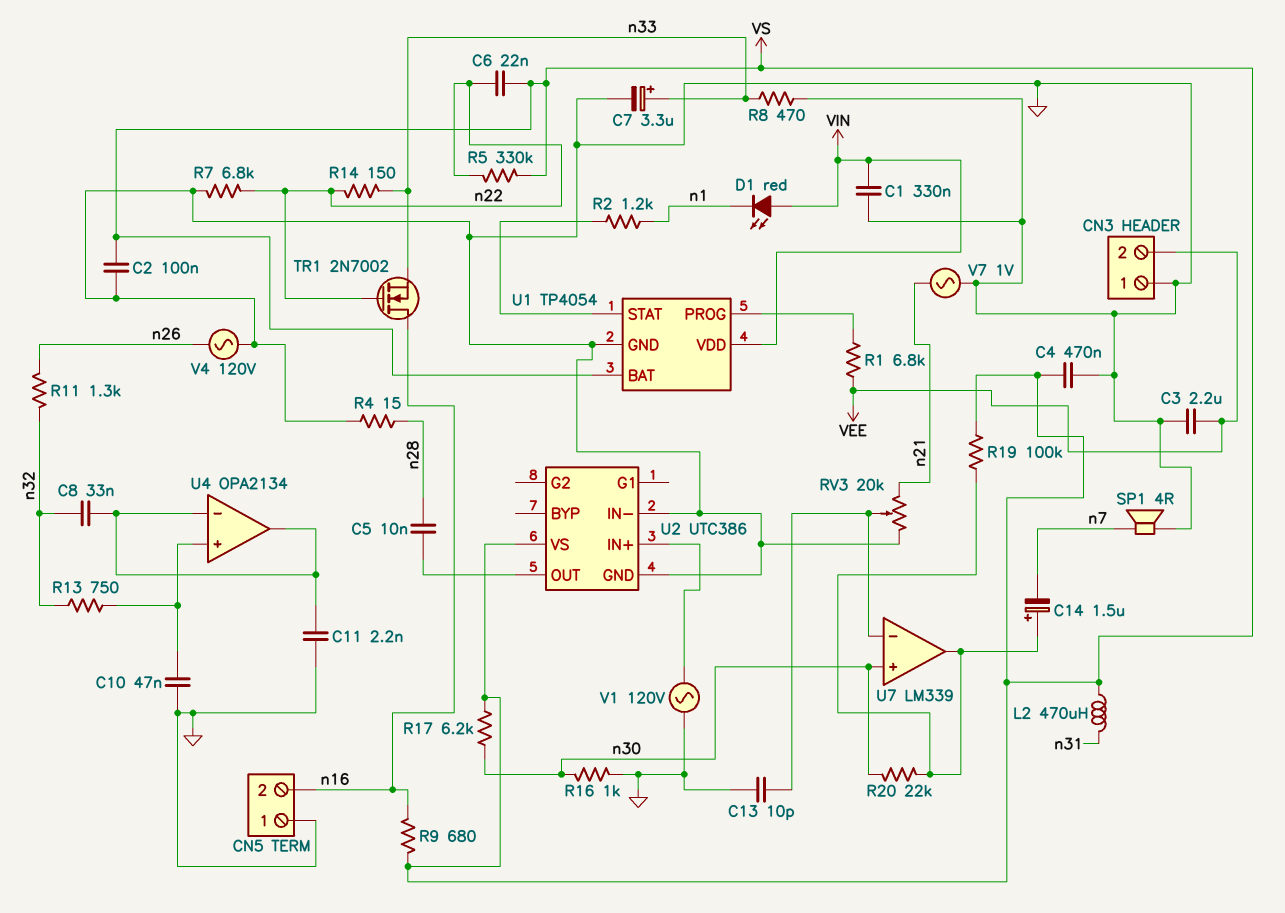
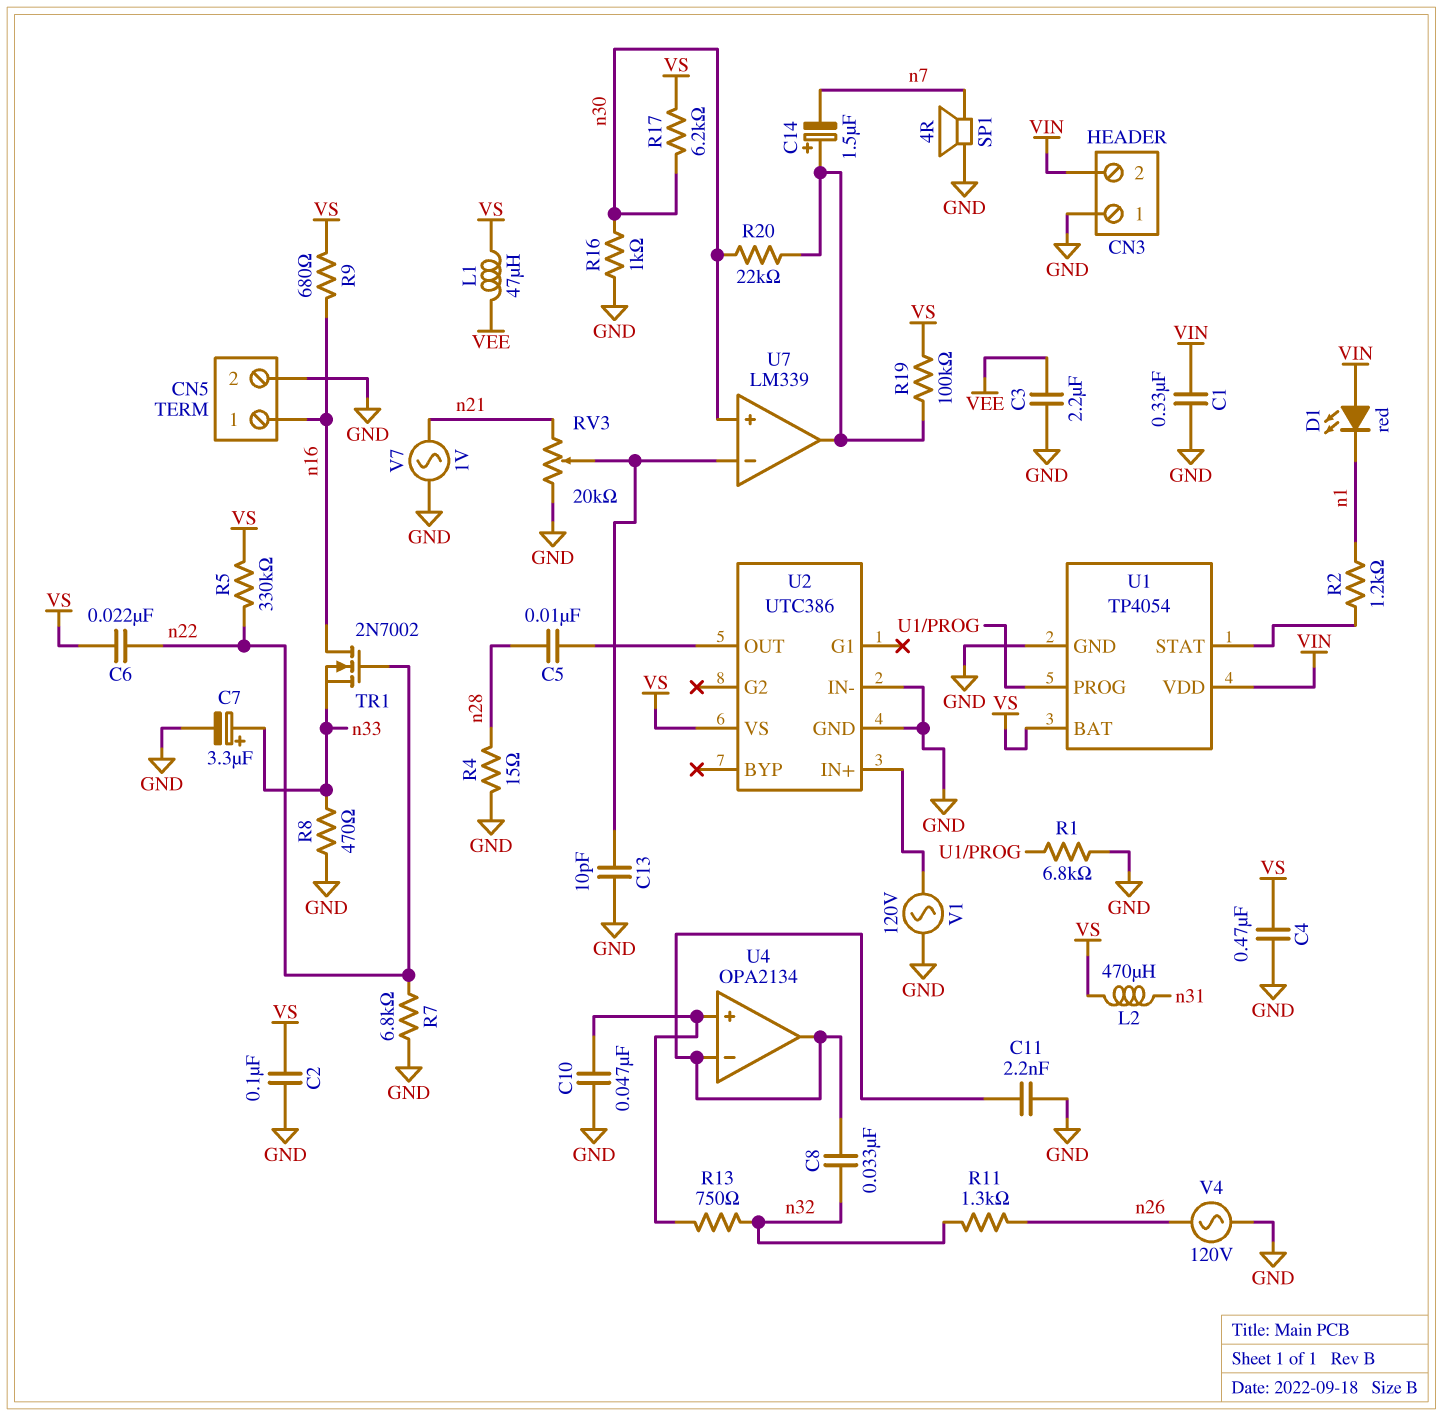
CN3 pin 2: VEE -> VIN
CN5 pin 1: GND -> n16
CN5 pin 2: n16 -> GND
L1: none -> 47uH (VEE, VS)
R1: 6.8k (U1/PROG, VEE) -> 6.8k (GND, U1/PROG)
R14: 150 (n22, n33) -> none

